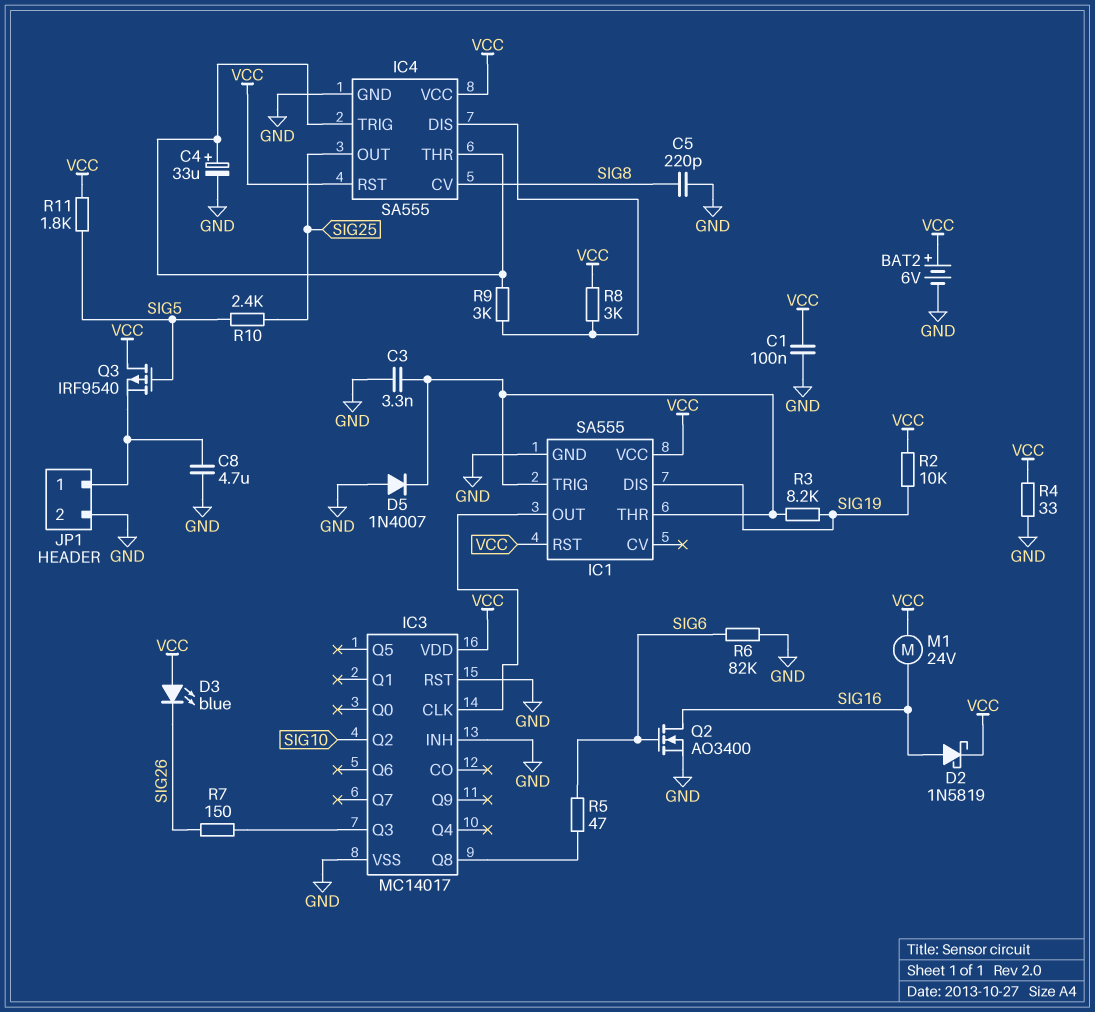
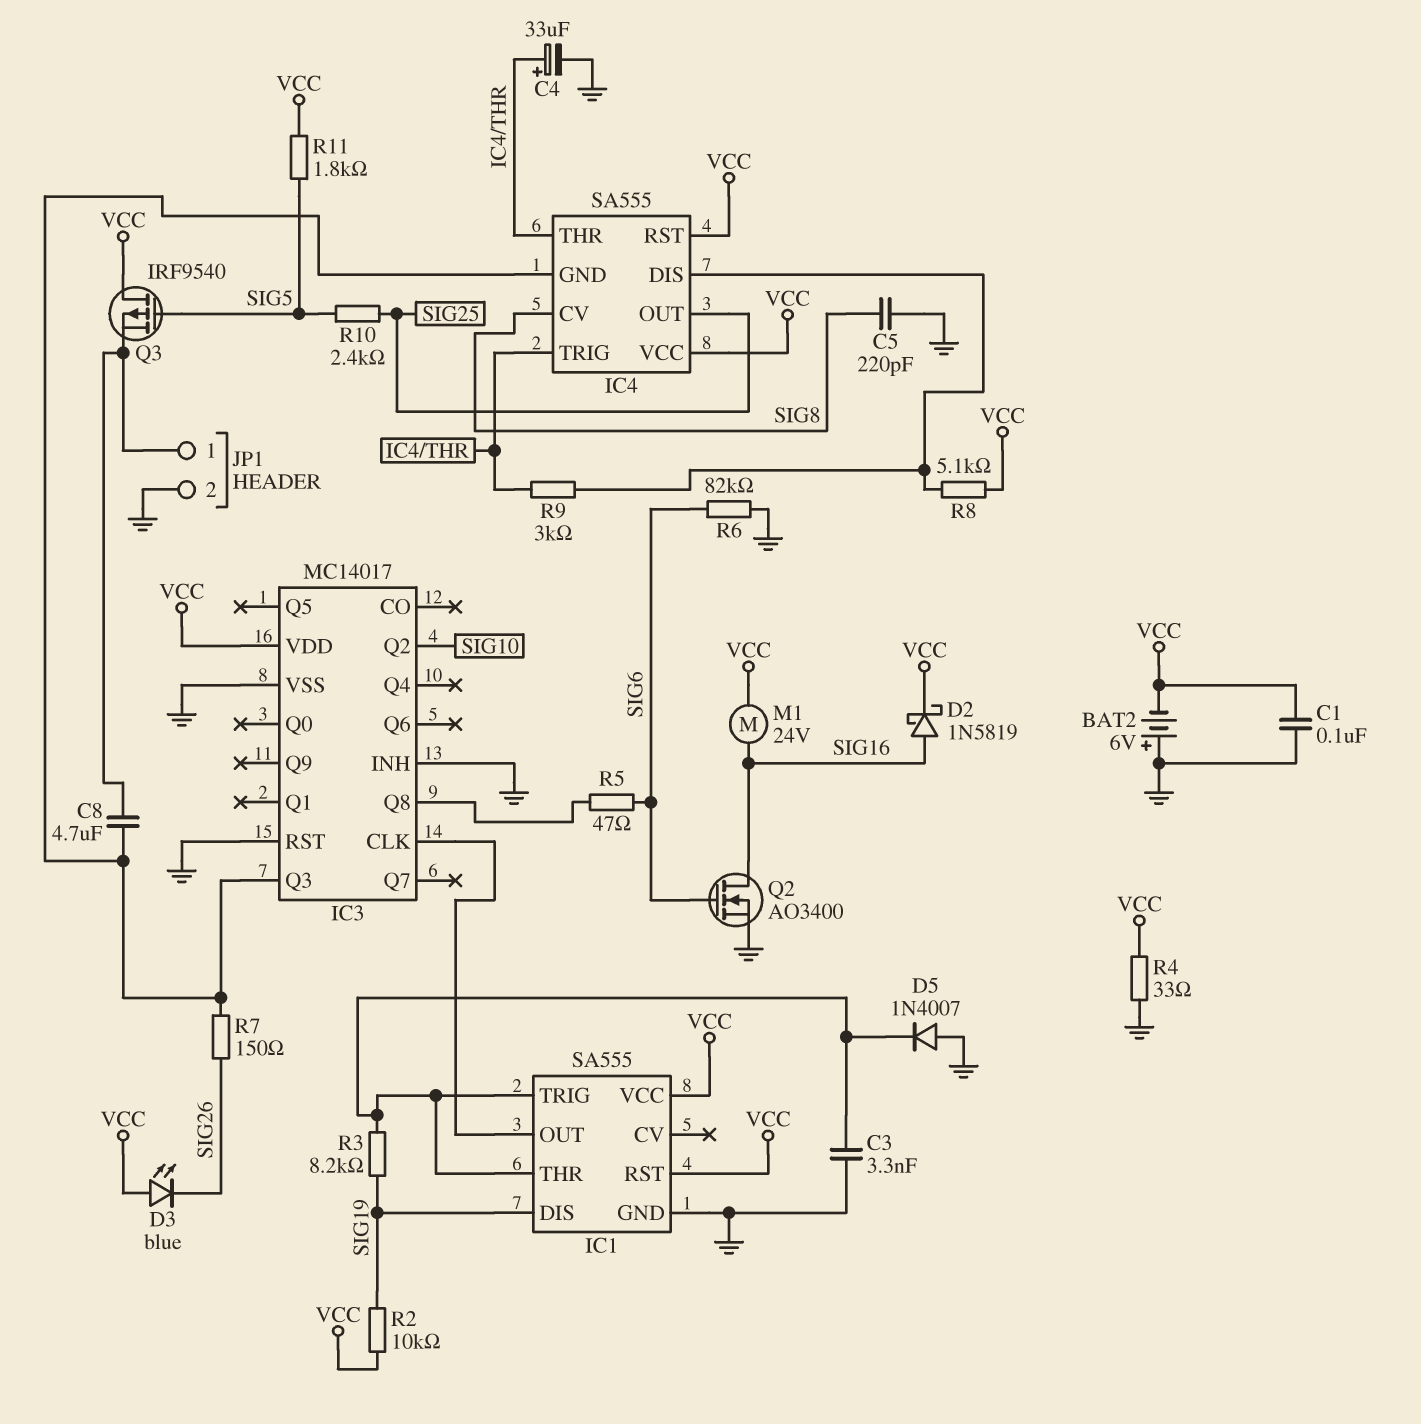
BAT2: 6V (plus VCC, minus GND) -> 6V (plus GND, minus VCC)
C8: 4.7uF (GND, JP1/1) -> 4.7uF (IC3/Q3, JP1/1)
IC4 pin GND: GND -> IC3/Q3
R8: 3k (IC4/DIS, VCC) -> 5.1k (IC4/DIS, VCC)

